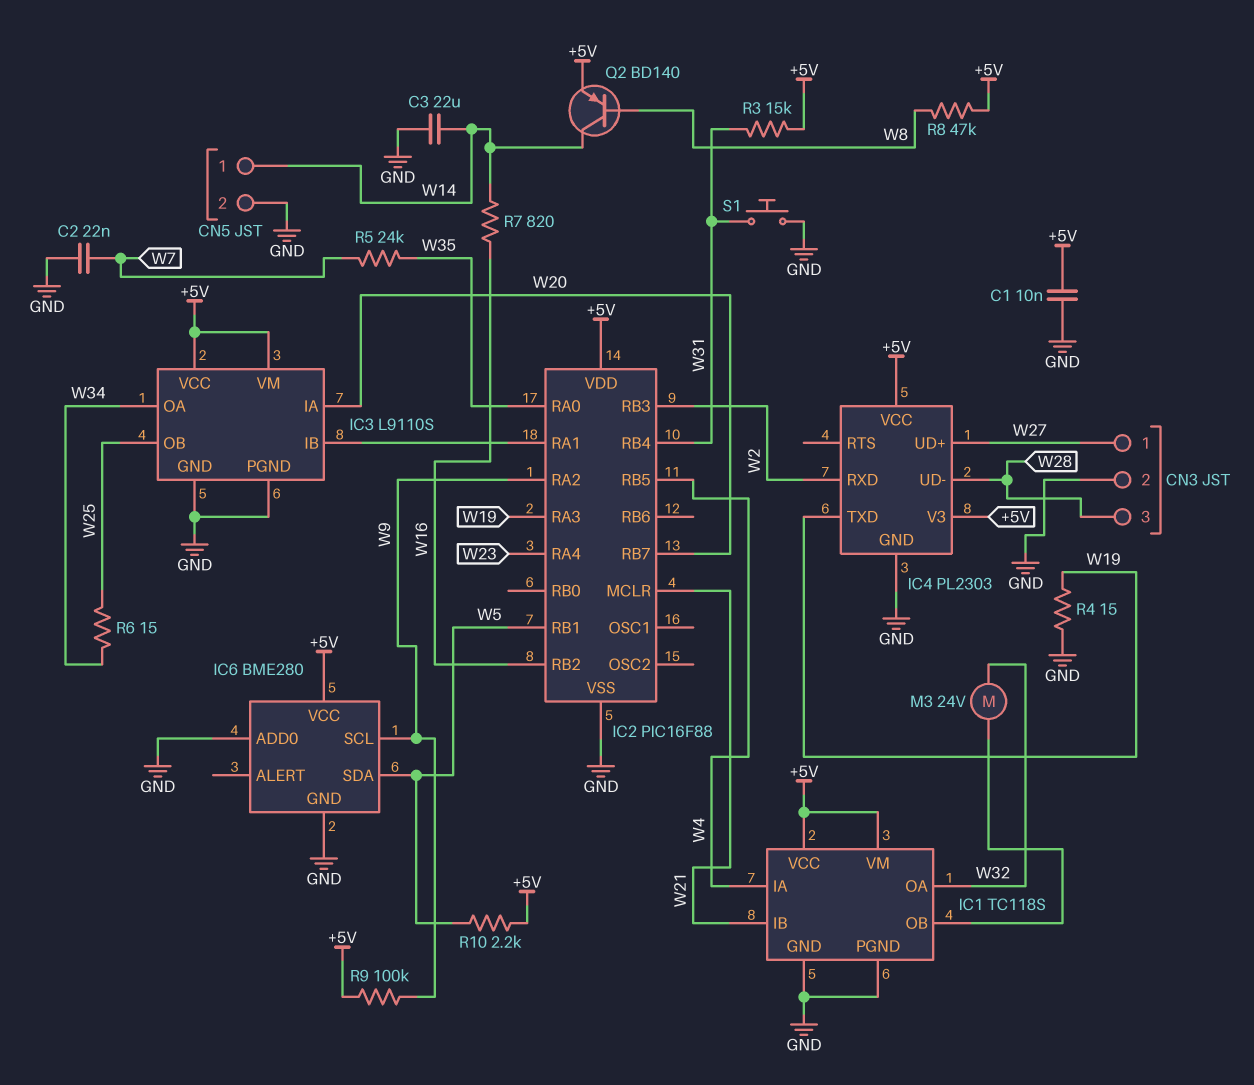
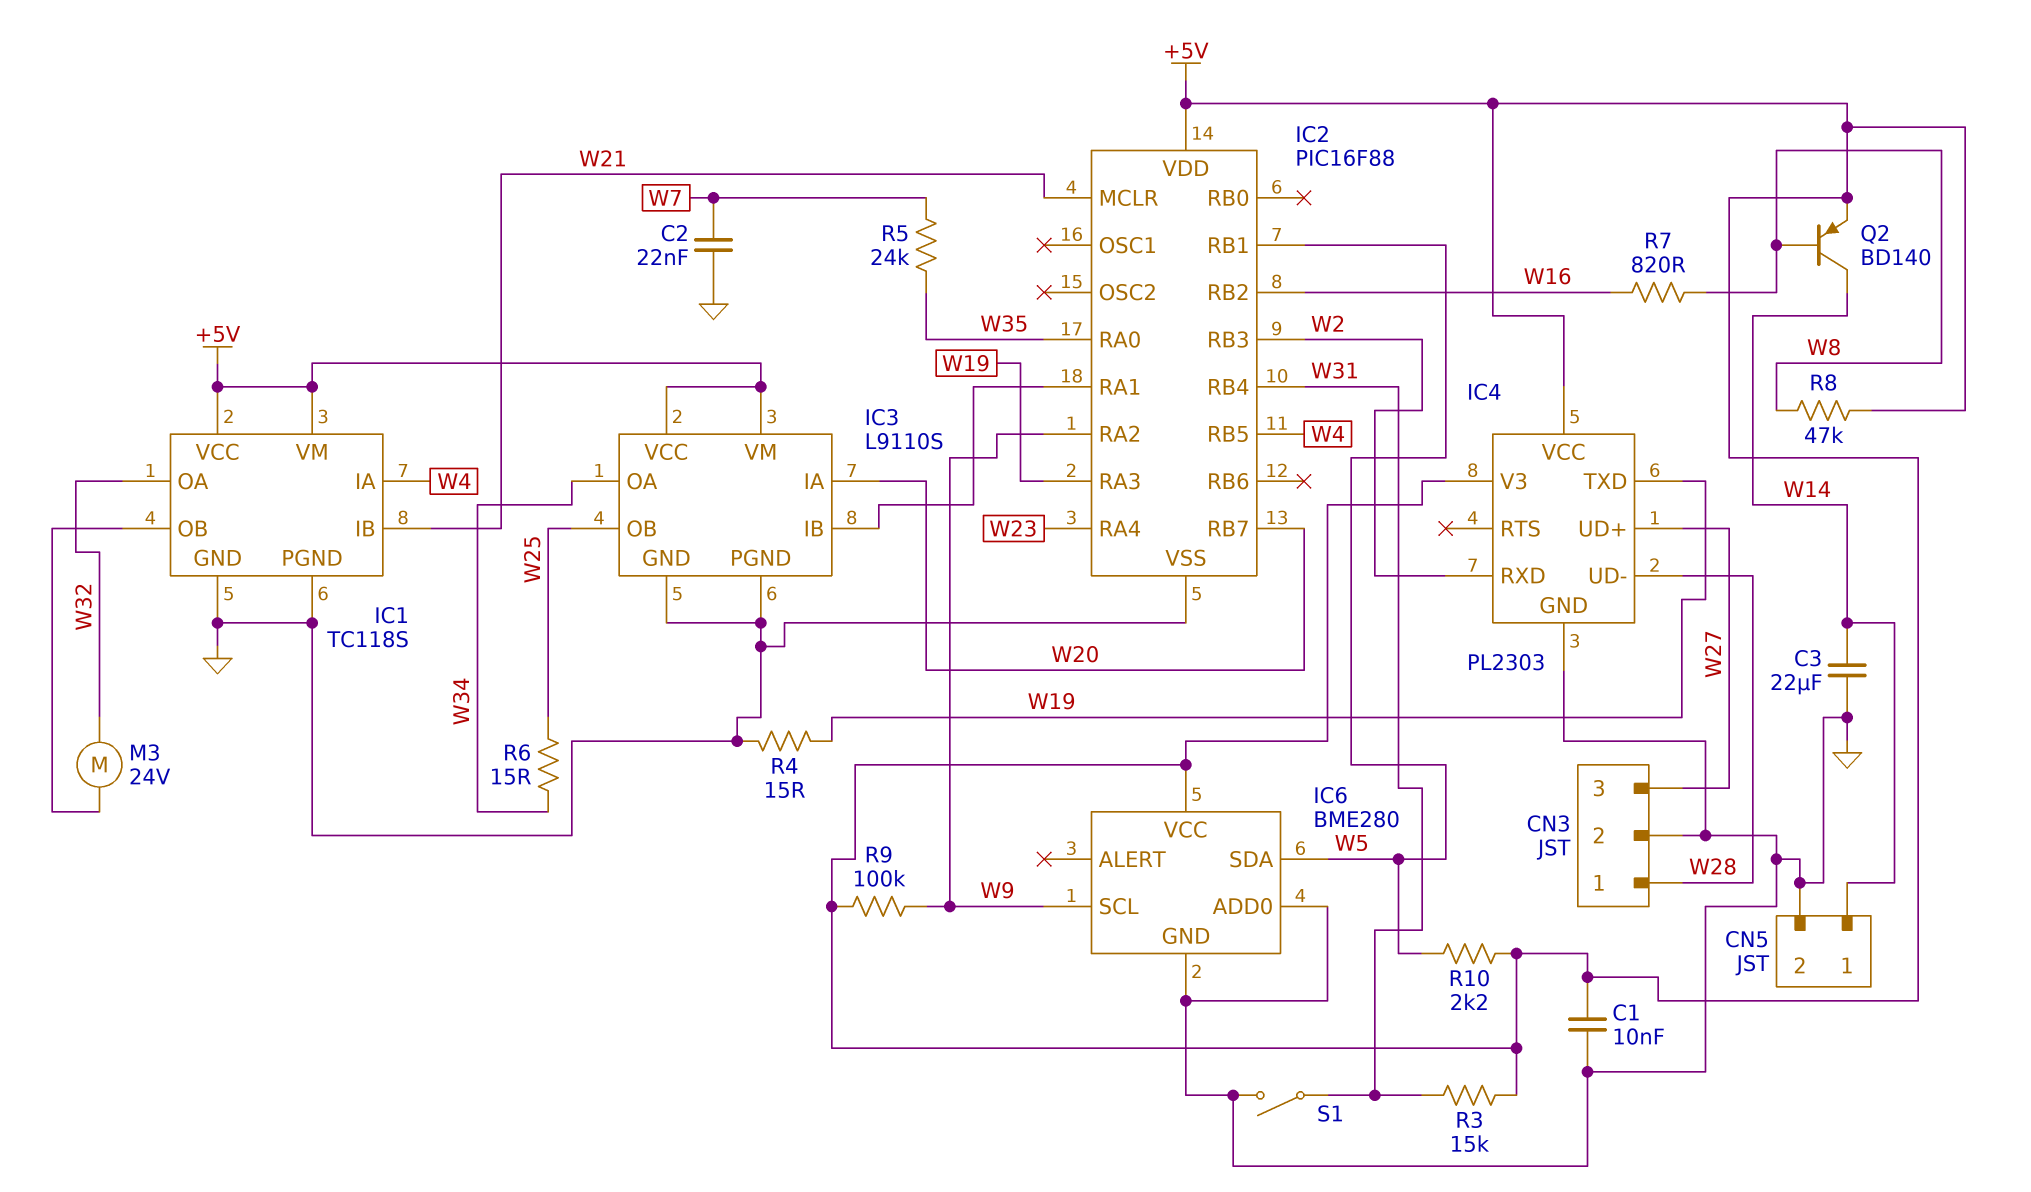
CN3 pin 1: W27 -> W28
CN3 pin 3: W28 -> W27
R7: 820 (W14, W16) -> 820 (W8, W16)
S1: button (GND, W31) -> switch (GND, W31)

